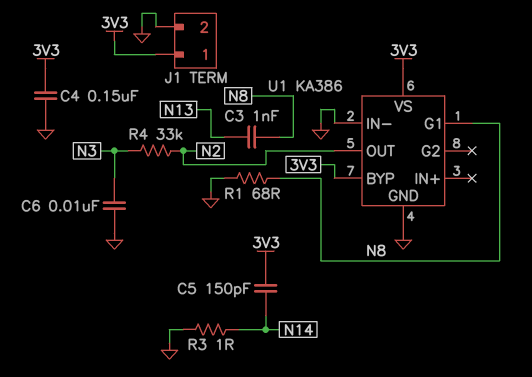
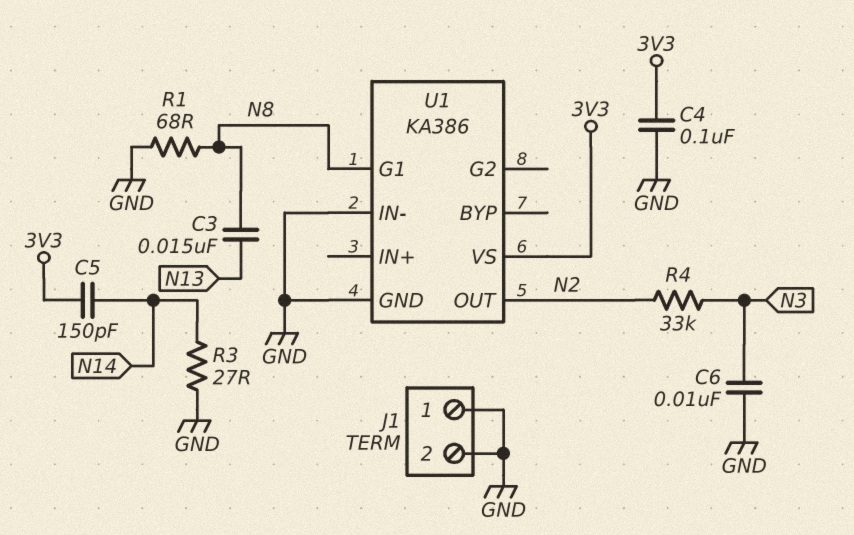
C3: 1nF (N8, N13) -> 15nF (N8, N13)
C4: 150nF (3V3, GND) -> 100nF (3V3, GND)
J1 pin 1: 3V3 -> GND
R3: 1 (GND, N14) -> 27 (GND, N14)
U1 pin BYP: 3V3 -> none

